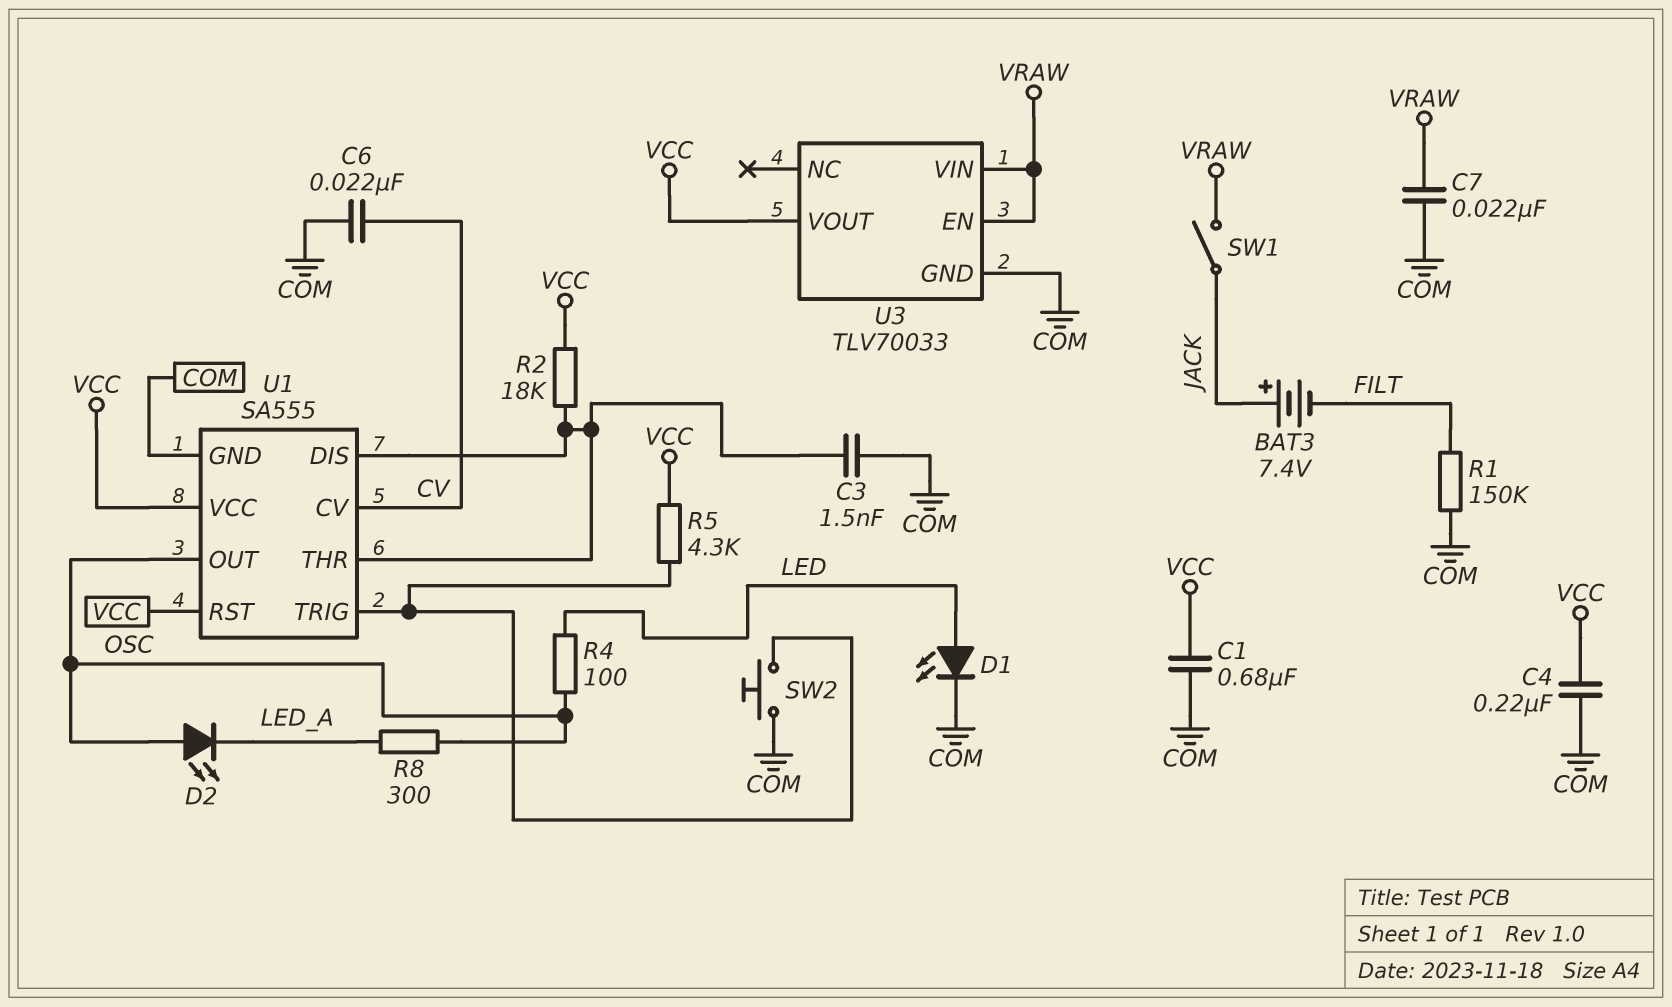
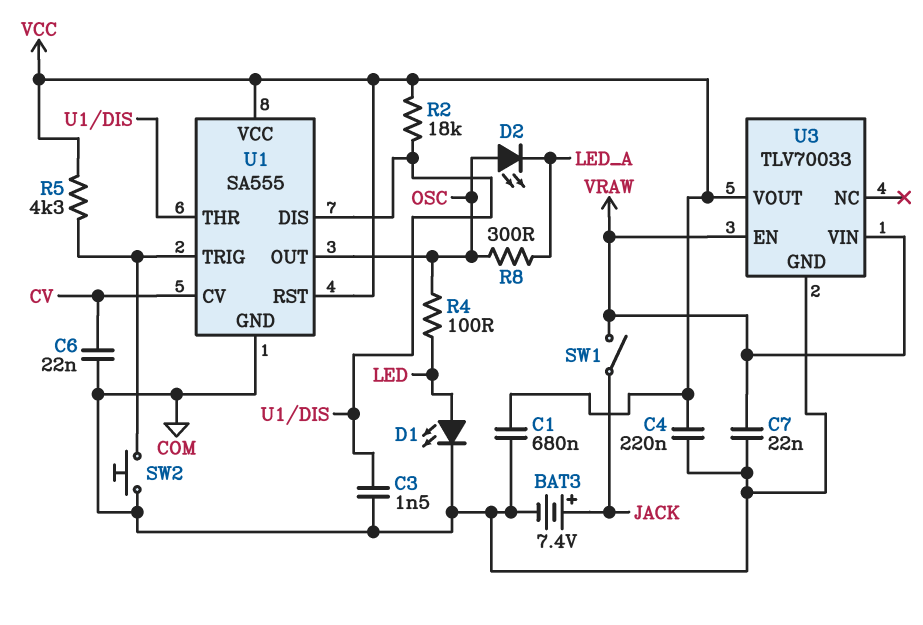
BAT3: 7.4V (plus JACK, minus FILT) -> 7.4V (plus JACK, minus COM)
R1: 150k (COM, FILT) -> none

